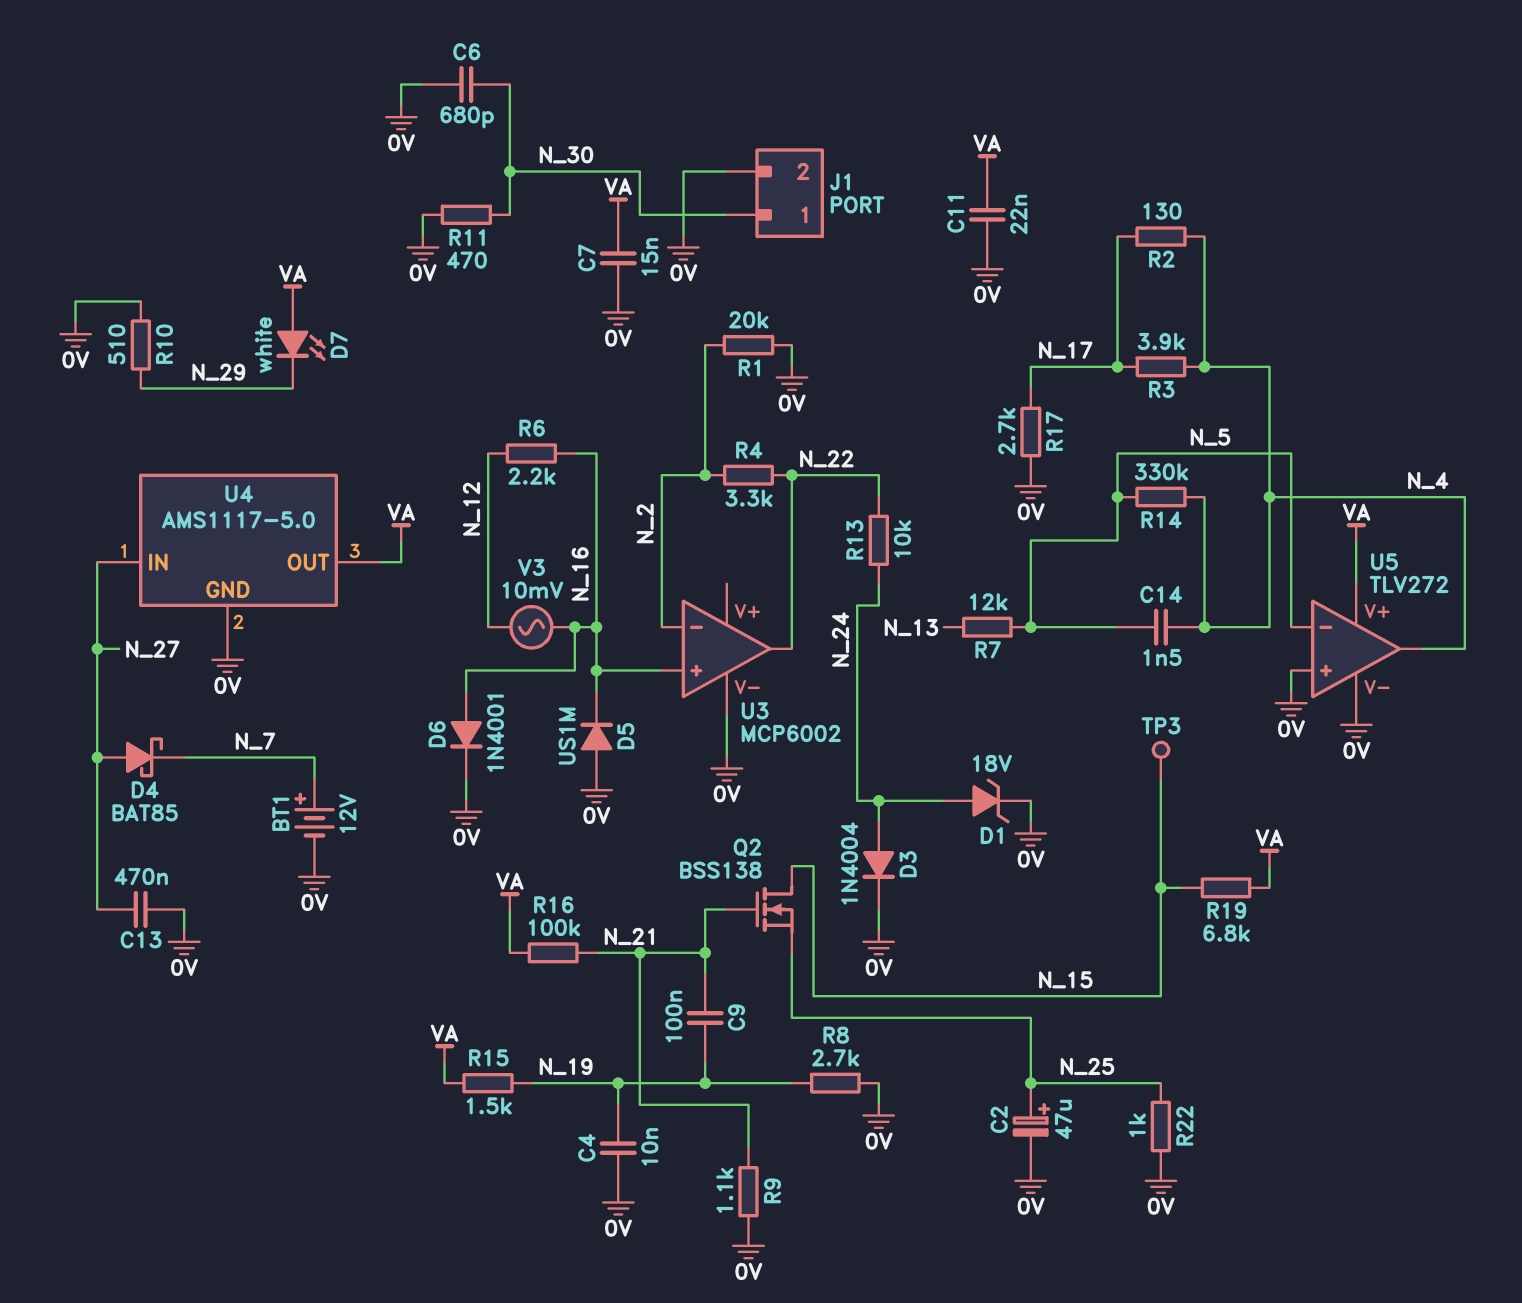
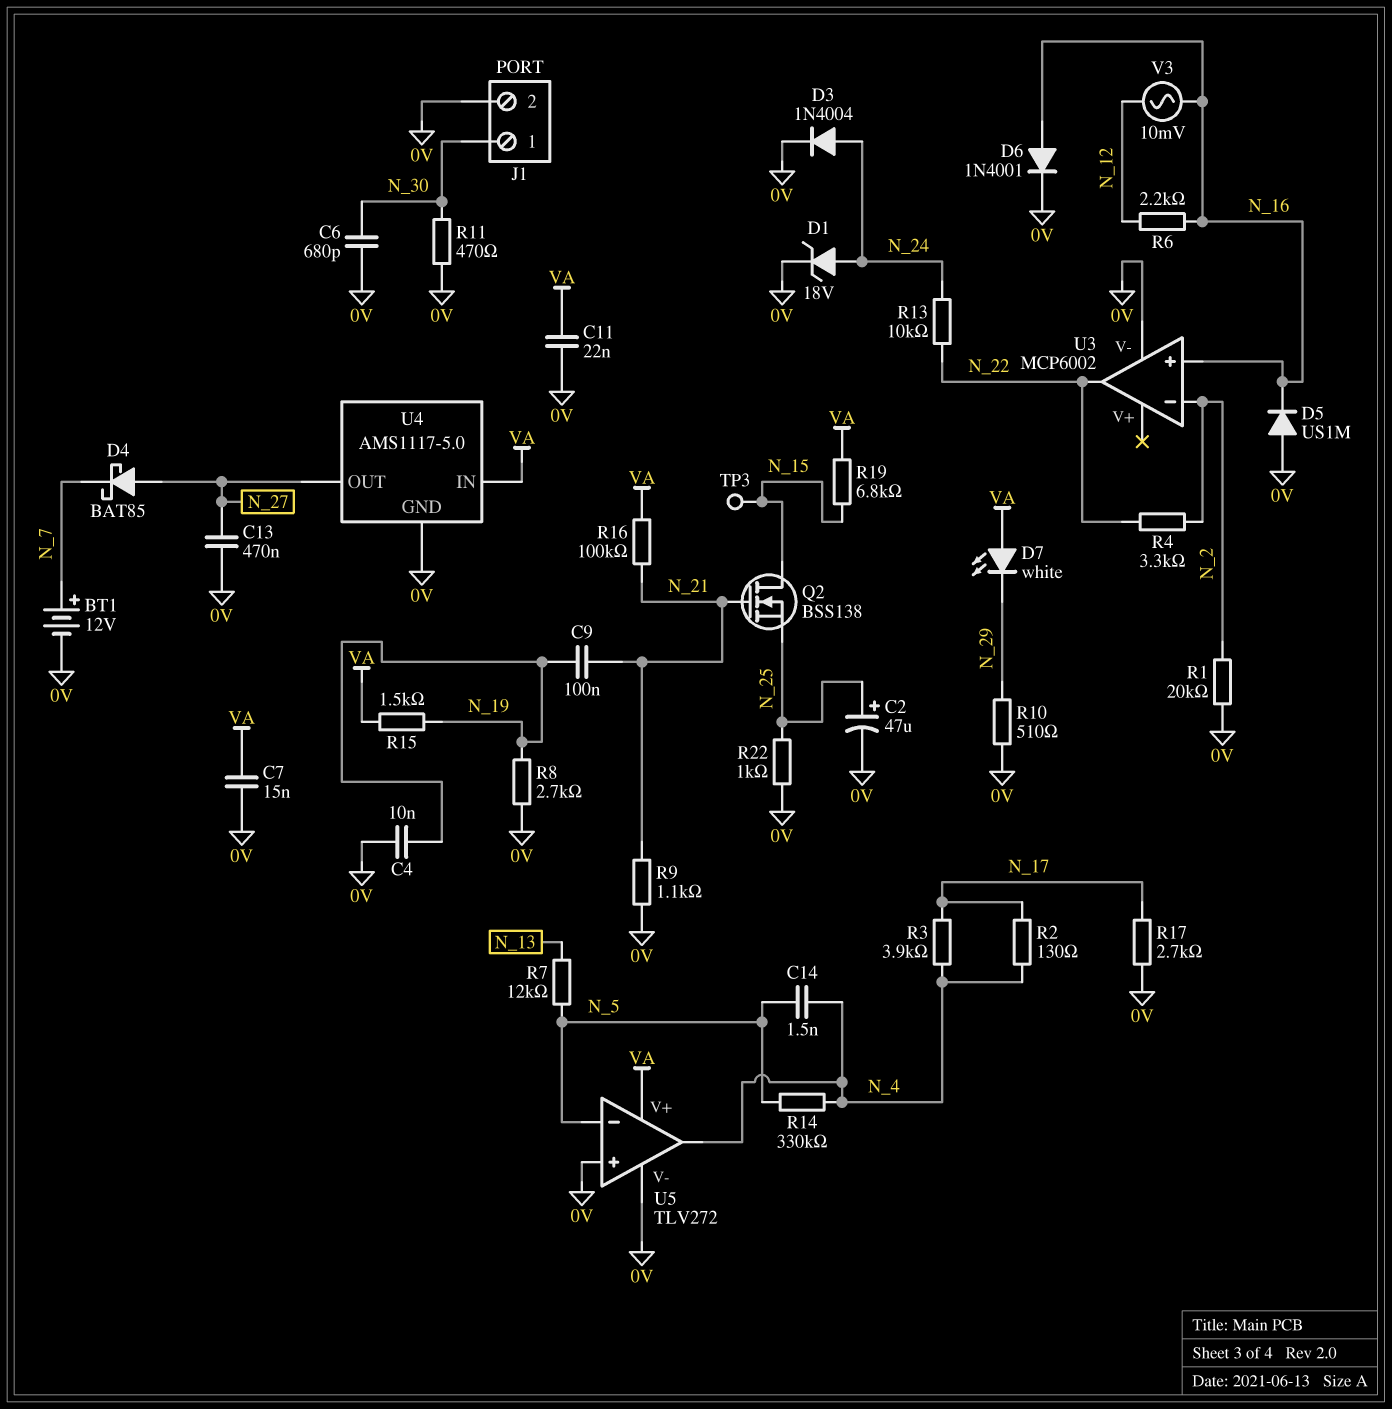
U4 pin IN: N_27 -> VA
U4 pin OUT: VA -> N_27

